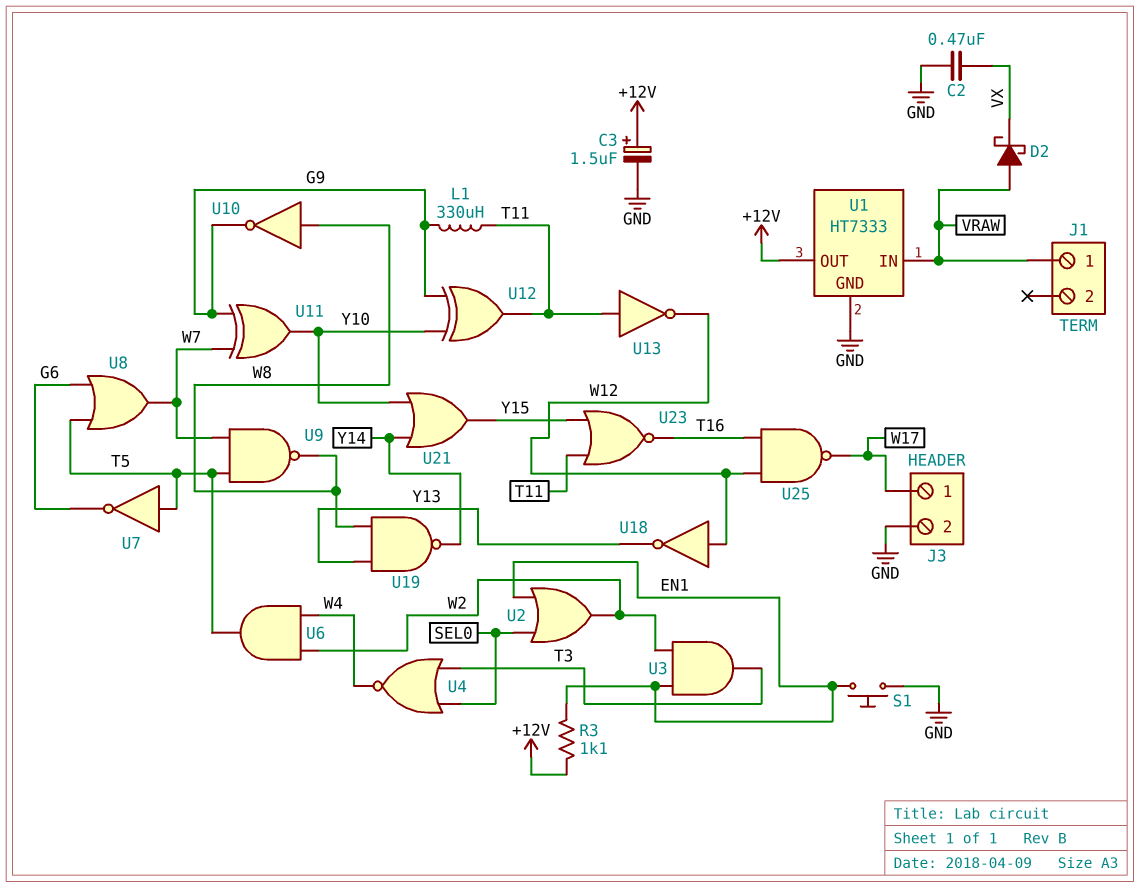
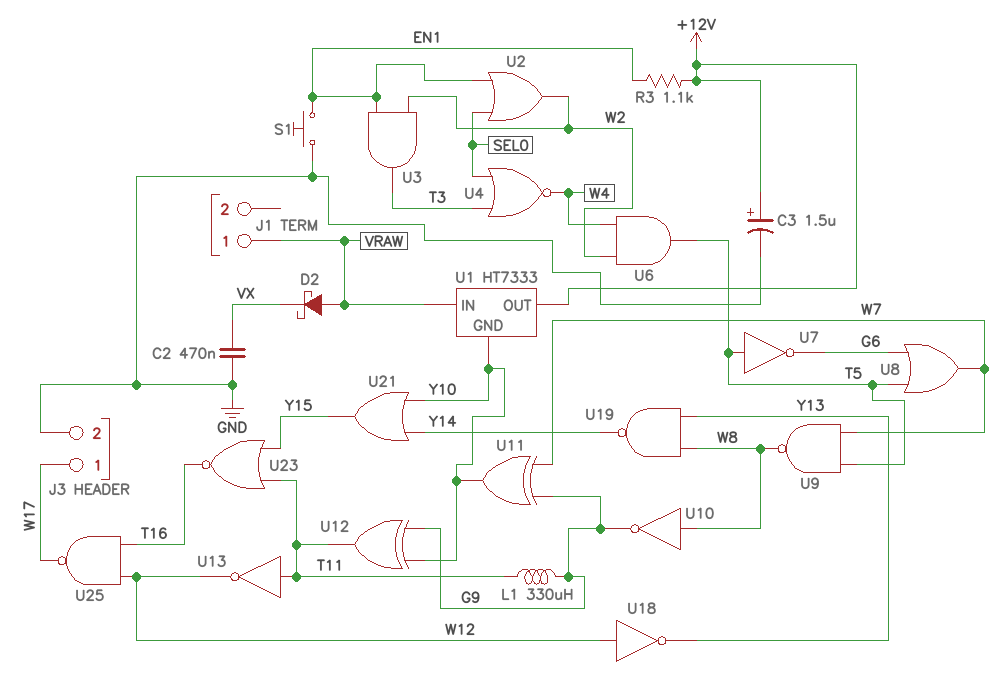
U1 pin GND: GND -> Y10

